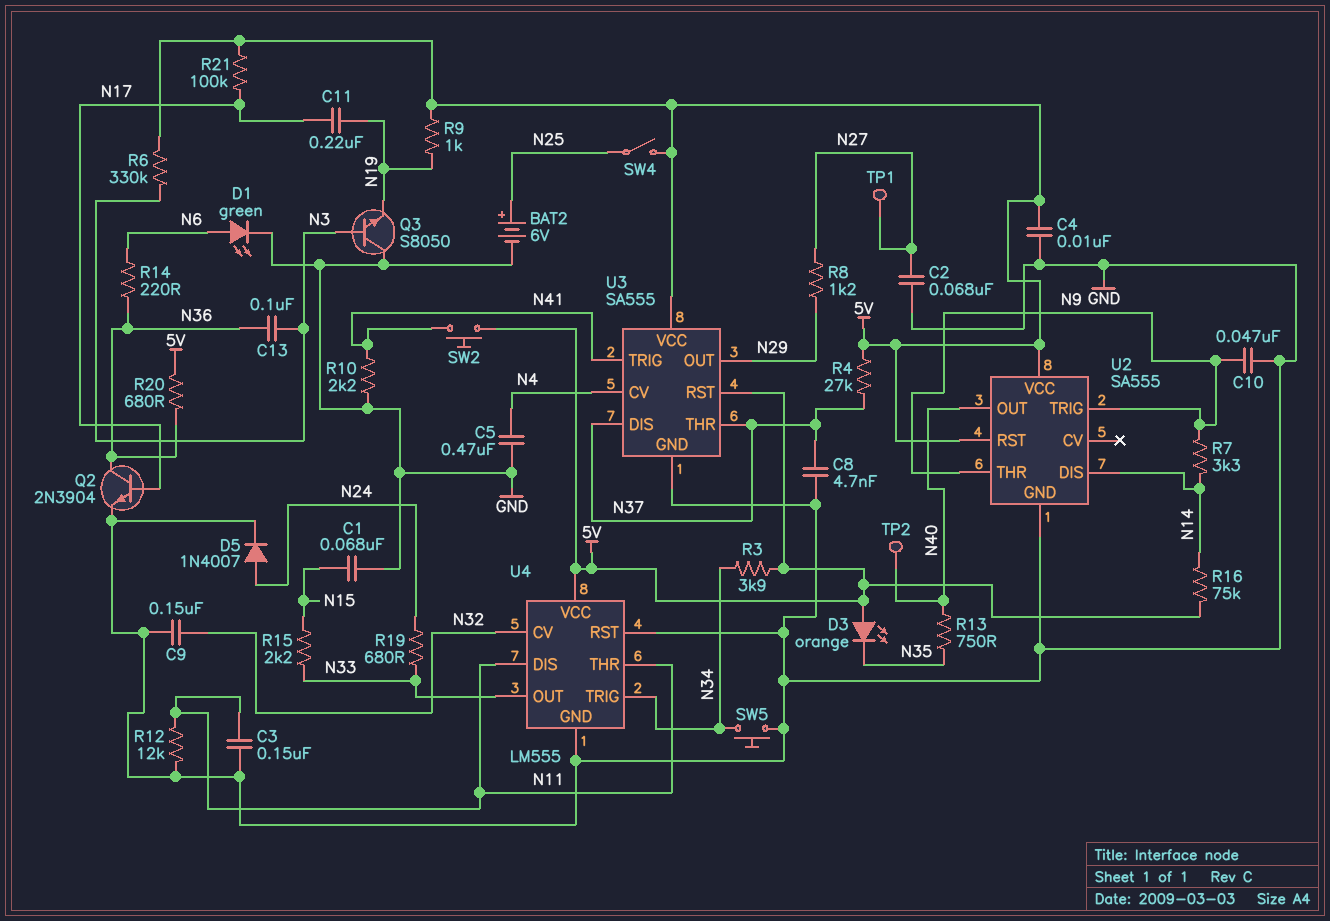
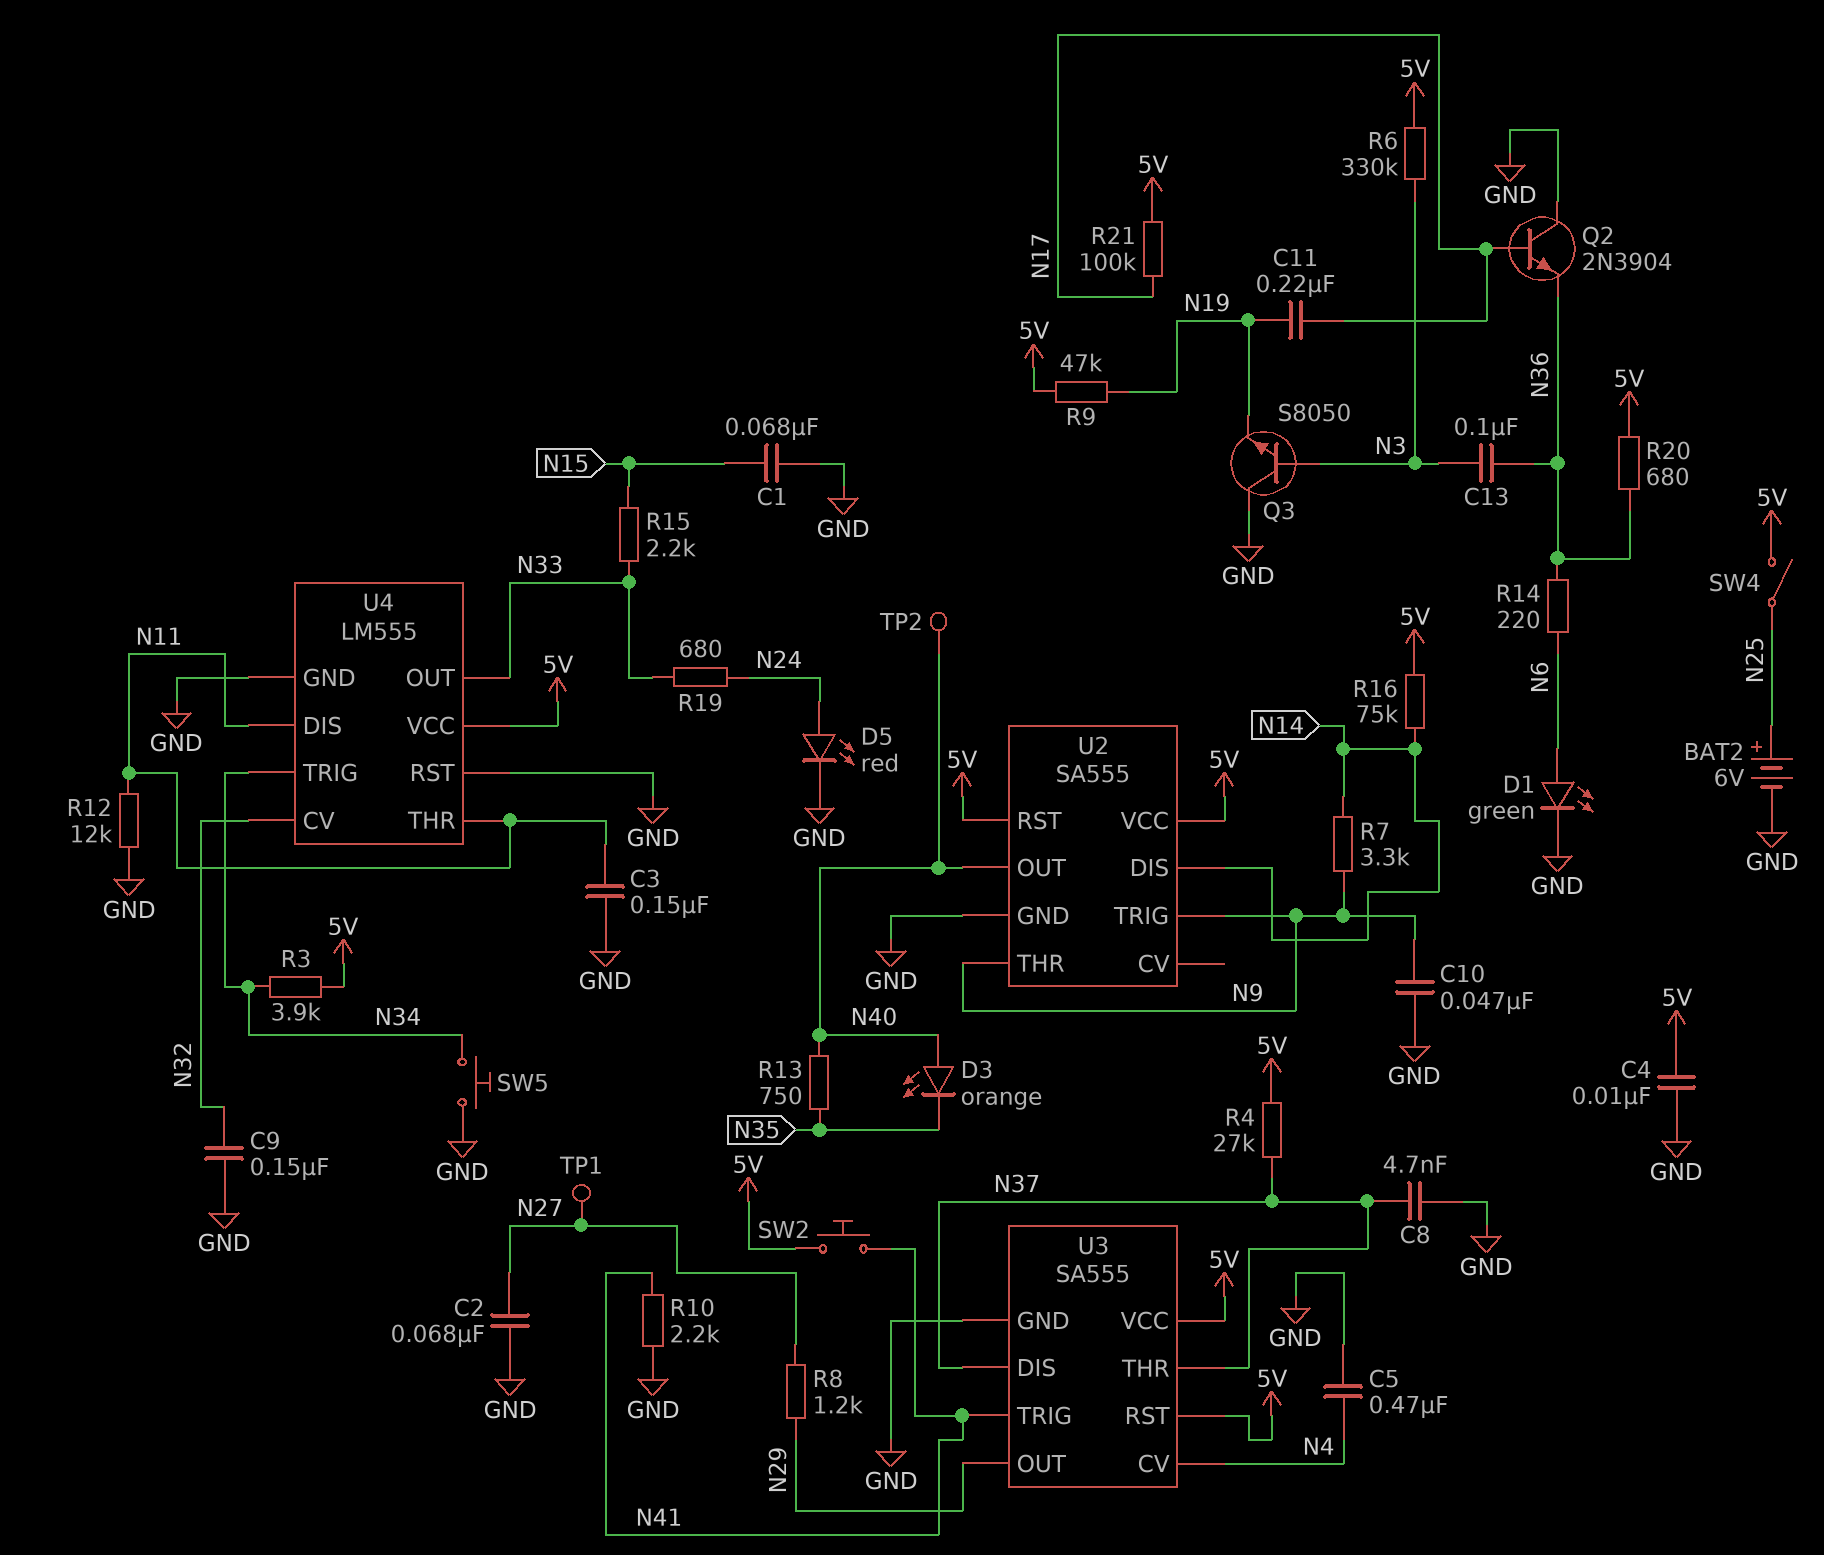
D3: LED orange (A 5V, K N35) -> LED orange (A N40, K N35)
D5: diode 1N4007 (A N24, K GND) -> LED red (A N24, K GND)
Q2: NPN 2N3904 (B N17, C N36, E GND) -> NPN 2N3904 (B N17, C GND, E N36)
R9: 1k (5V, N19) -> 47k (5V, N19)

